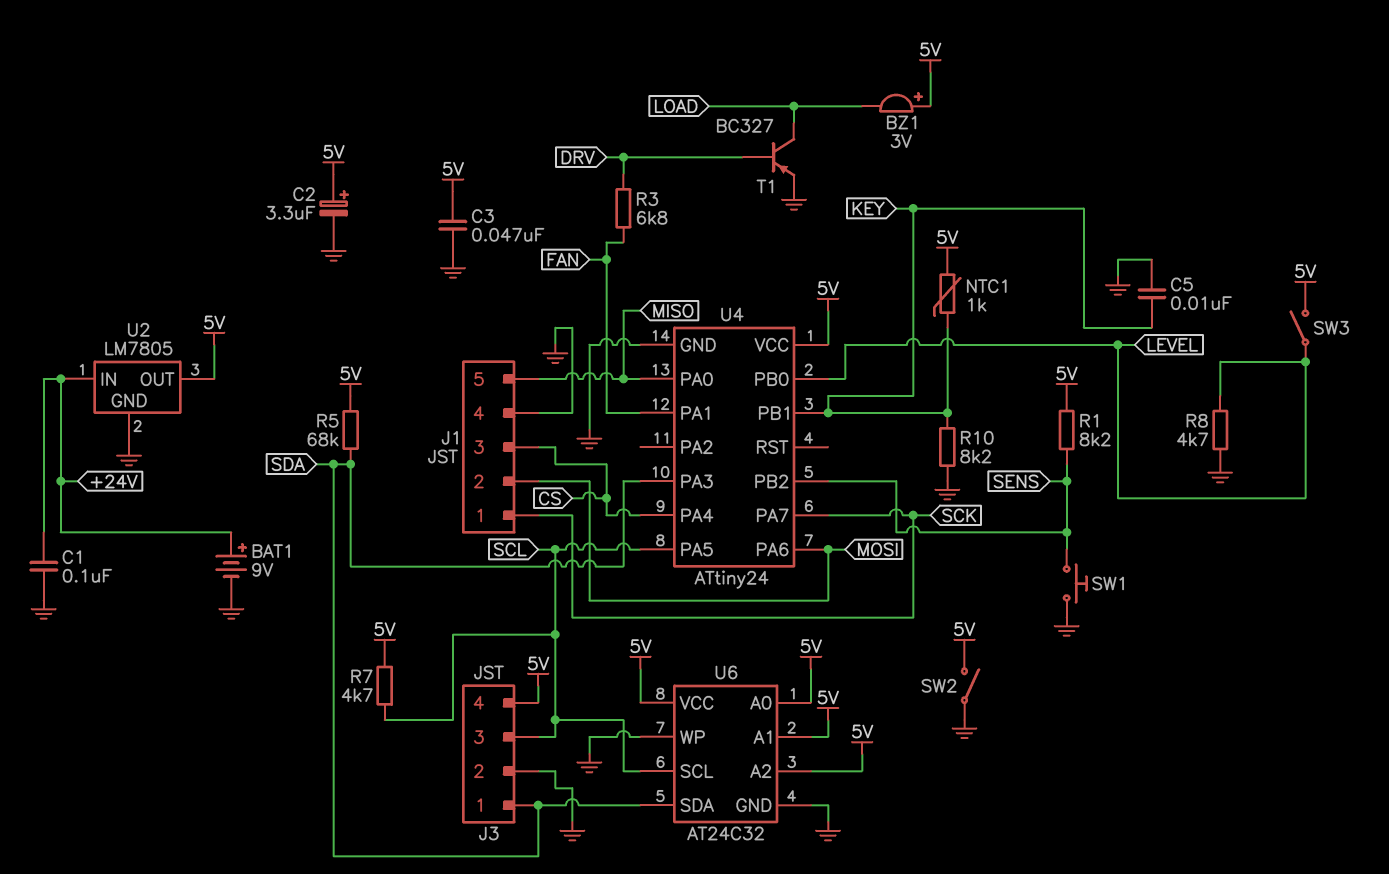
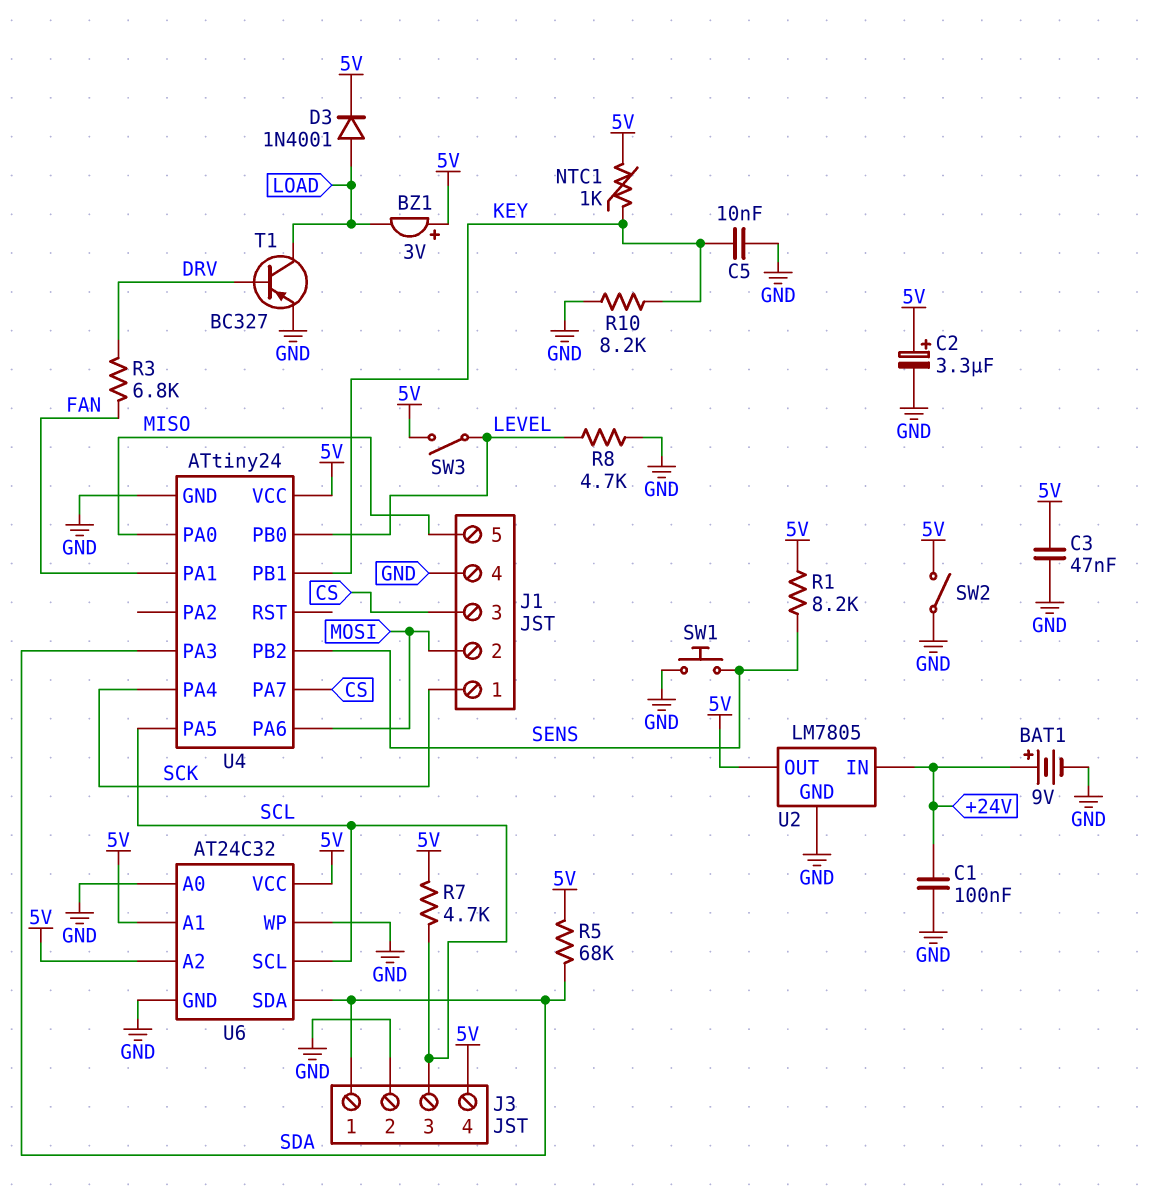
D3: none -> diode 1N4001 (A LOAD, K 5V)
U4 pin PA4: CS -> SCK
U4 pin PA7: SCK -> CS
U6 pin A0: 5V -> GND

